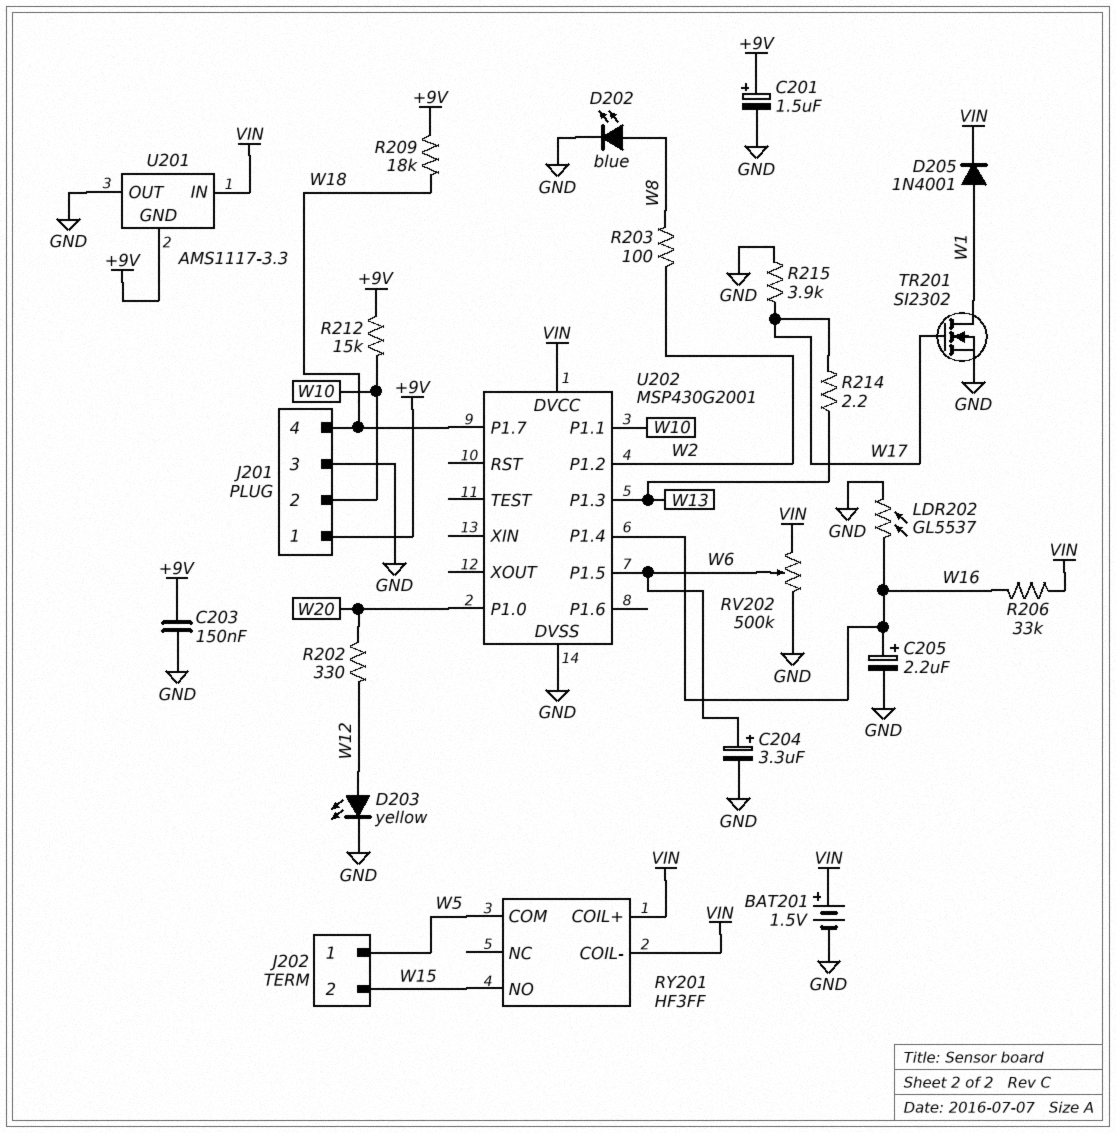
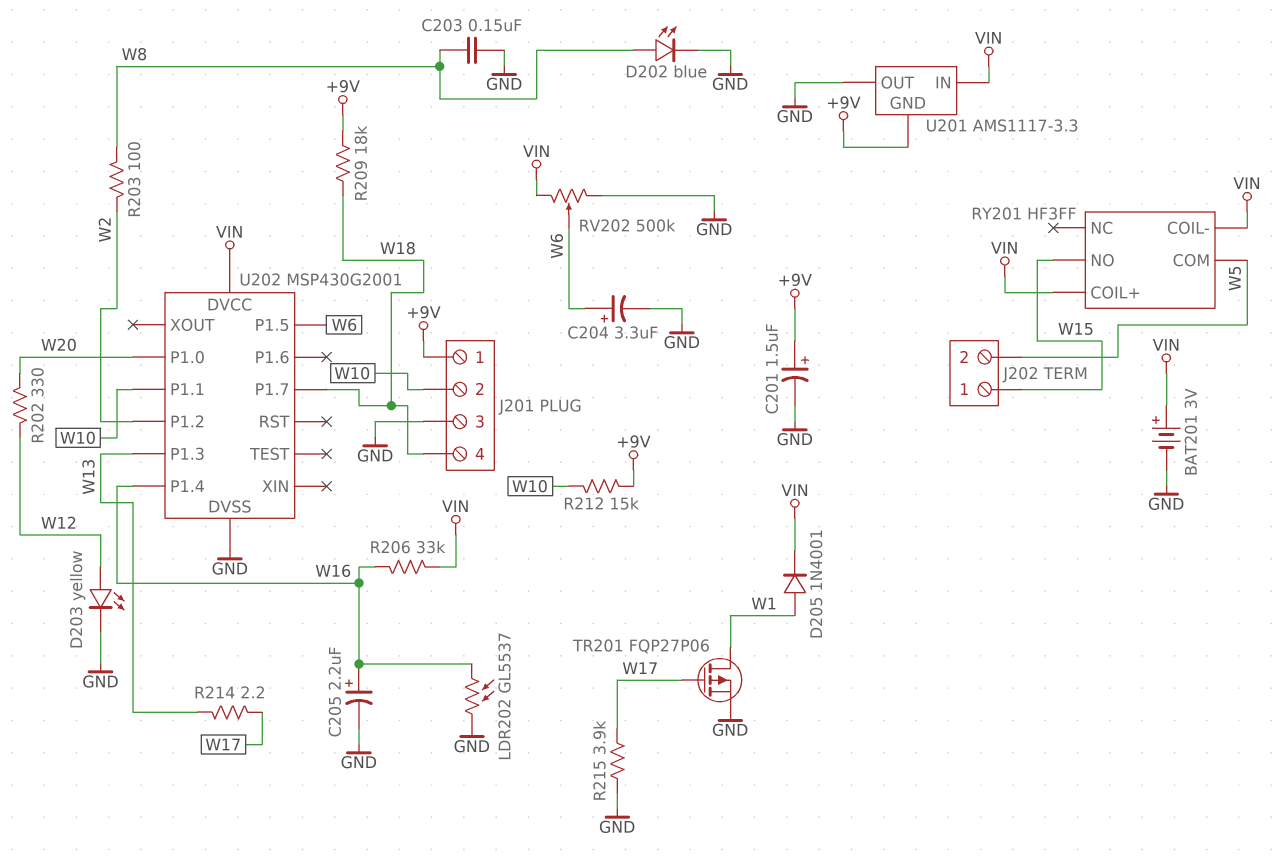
BAT201: 1.5V (plus VIN, minus GND) -> 3V (plus VIN, minus GND)
C203: 150nF (+9V, GND) -> 150nF (GND, W8)
J202 pin 1: W5 -> W15
J202 pin 2: W15 -> W5
TR201: NMOS SI2302 (G W17, D W1, S GND) -> PMOS FQP27P06 (G W17, D W1, S GND)

